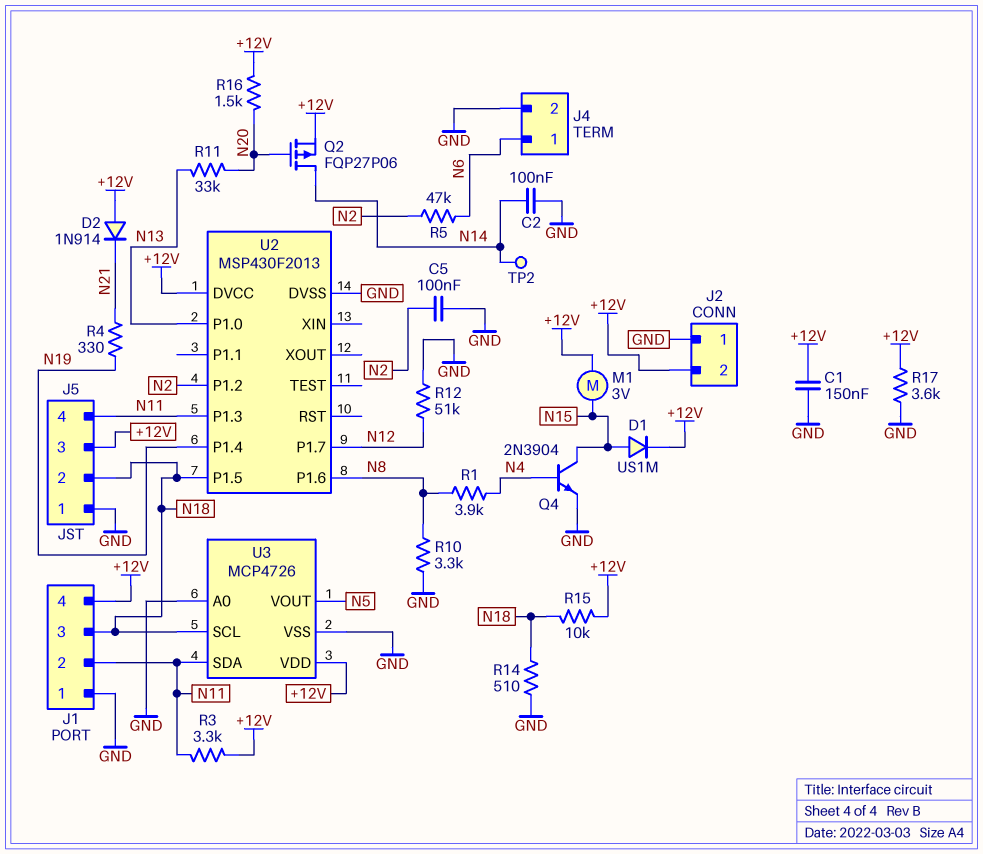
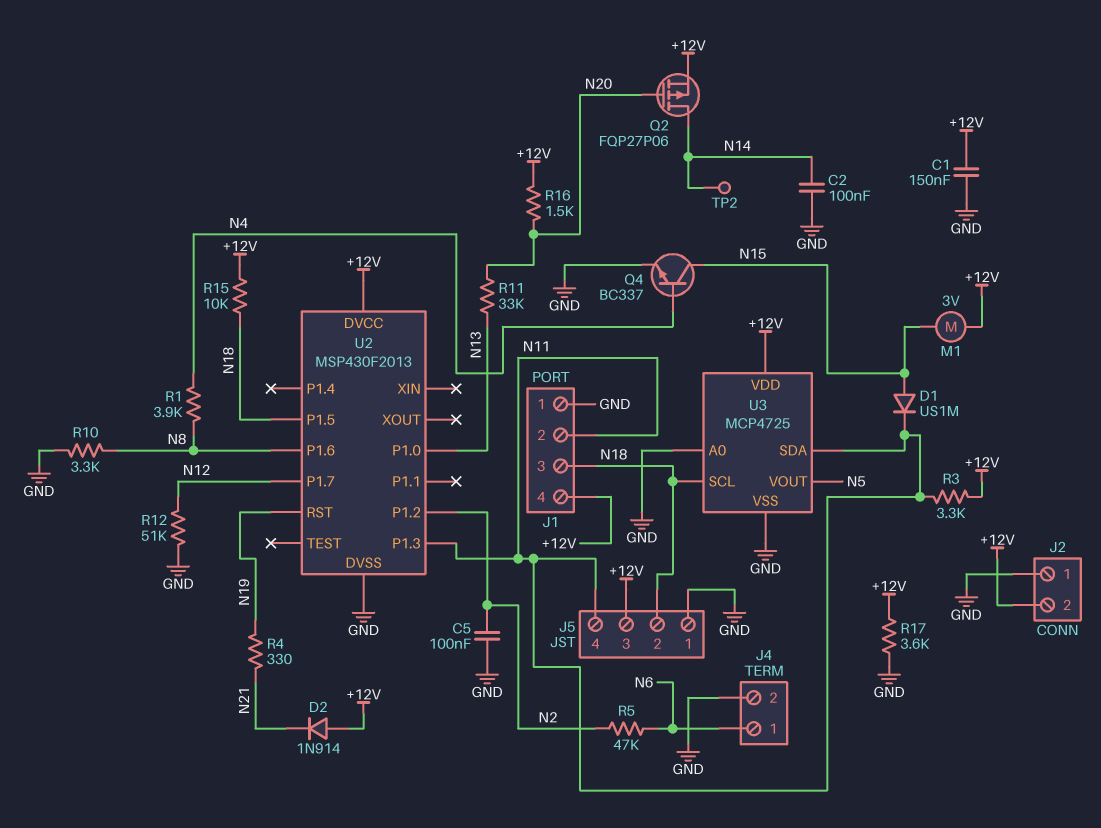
D1: diode US1M (A N15, K +12V) -> diode US1M (A N15, K N11)
Q4: NPN 2N3904 (B N4, C N15, E GND) -> NPN BC337 (B N4, C N15, E GND)
R14: 510 (GND, N18) -> none
U2 pin P1.4: N19 -> none
U2 pin RST: none -> N19
U3: MCP4726 -> MCP4725

